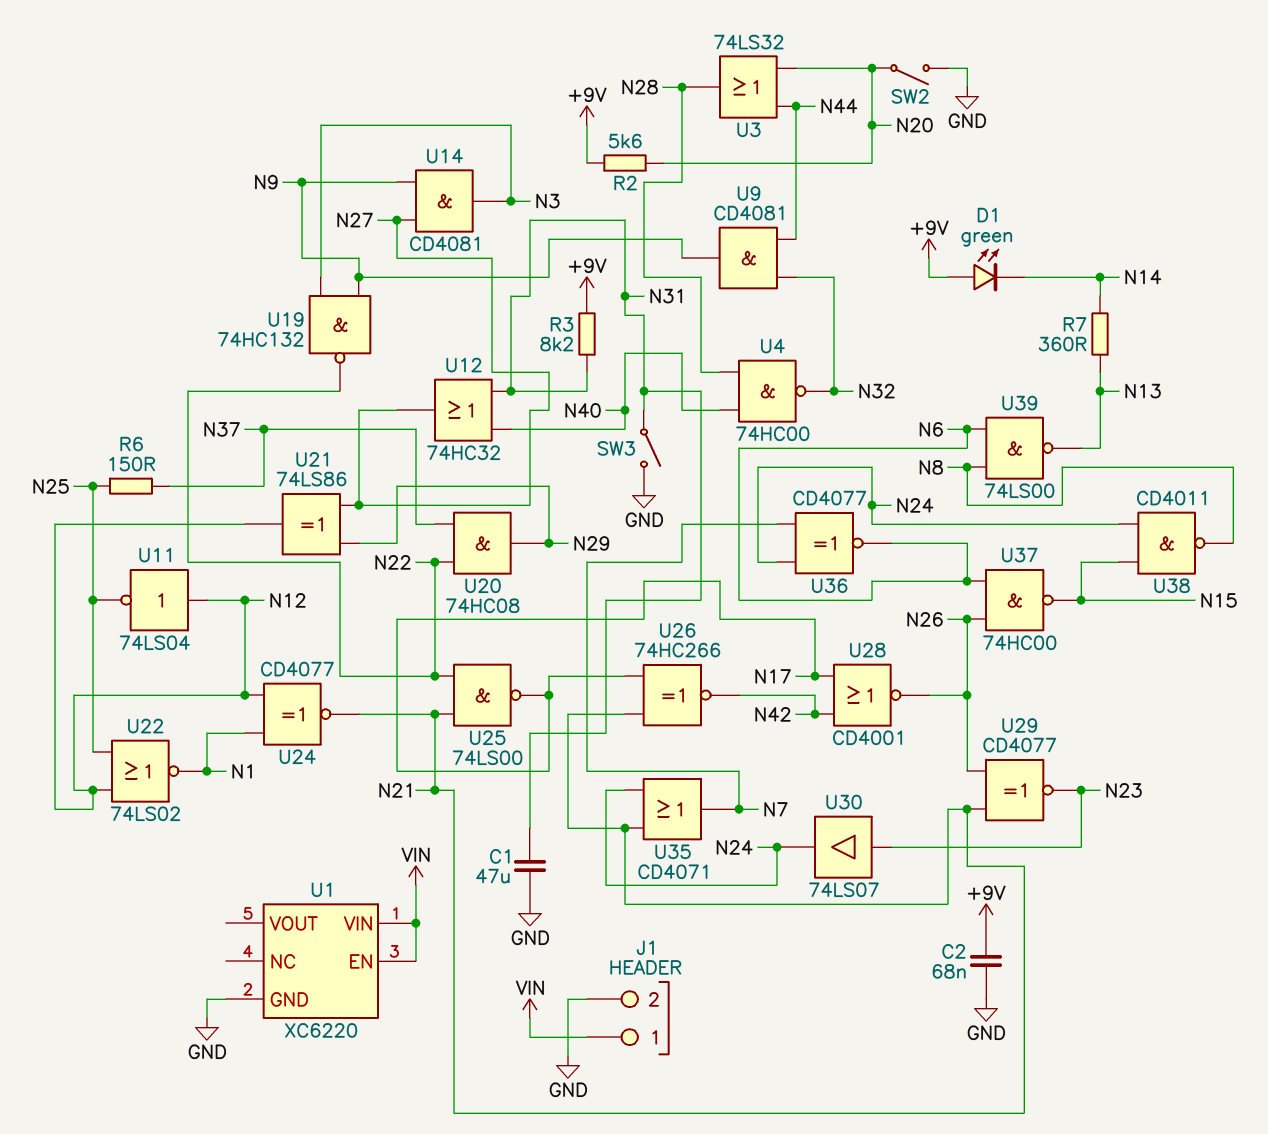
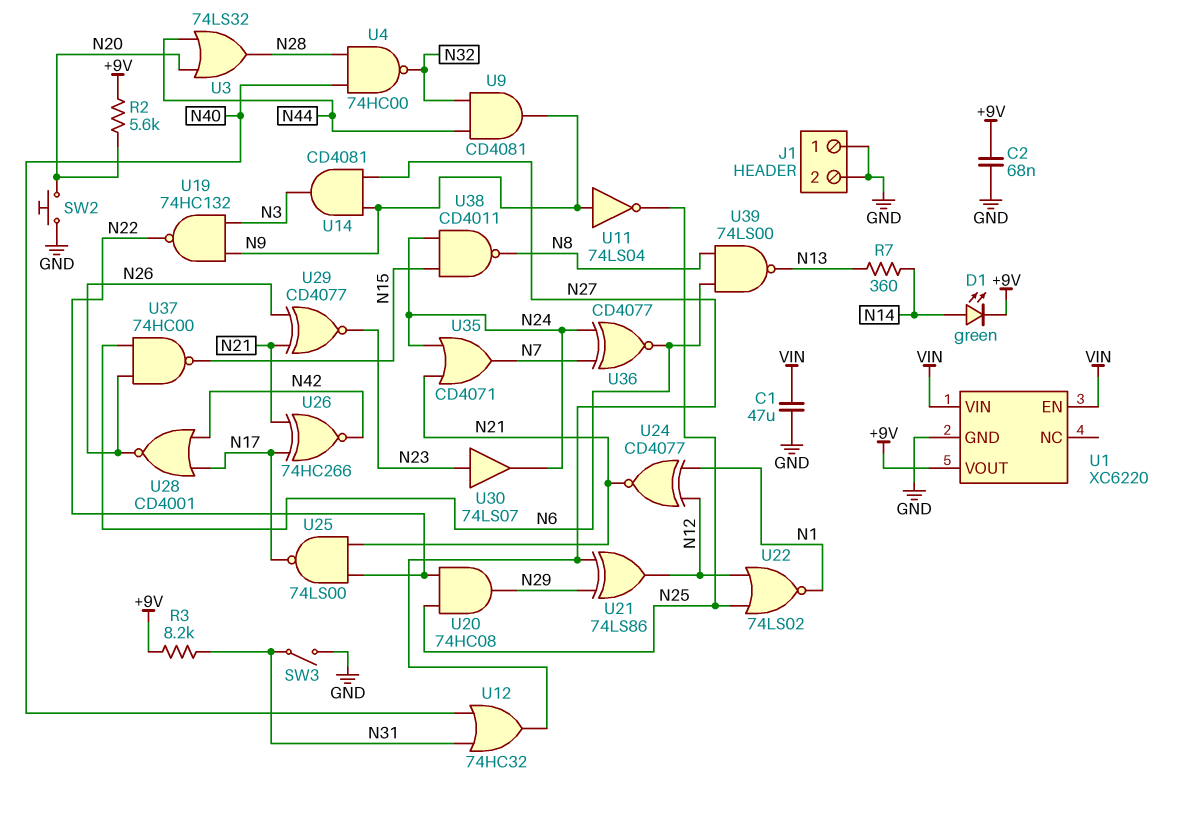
C1: 47uF (GND, N31) -> 47uF (GND, VIN)
D1: LED green (A +9V, K N14) -> LED green (A N14, K +9V)
J1 pin 1: VIN -> GND
R6: 150 (N25, N37) -> none
SW2: switch (GND, N20) -> button (GND, N20)
U1 pin VOUT: none -> +9V
U11: NOT 74LS04 (in N12, out N25) -> NOT 74LS04 (in N9, out N25)
U20: AND 74HC08 (in N22, in N37, out N29) -> AND 74HC08 (in N22, in N25, out N29)

